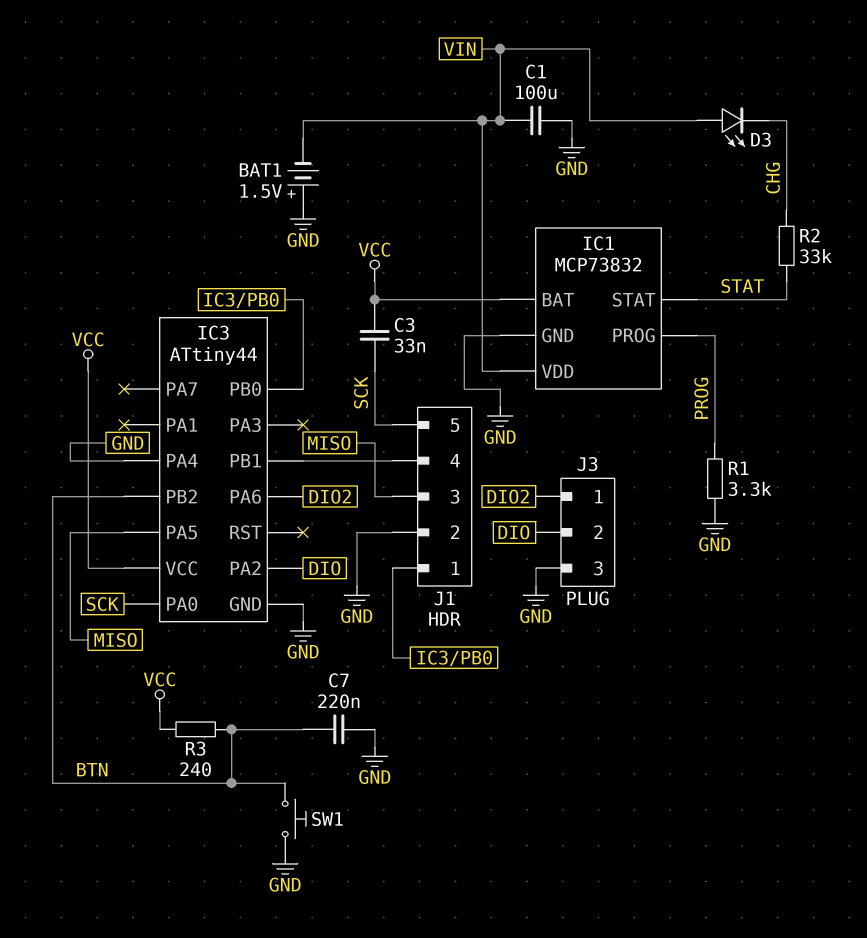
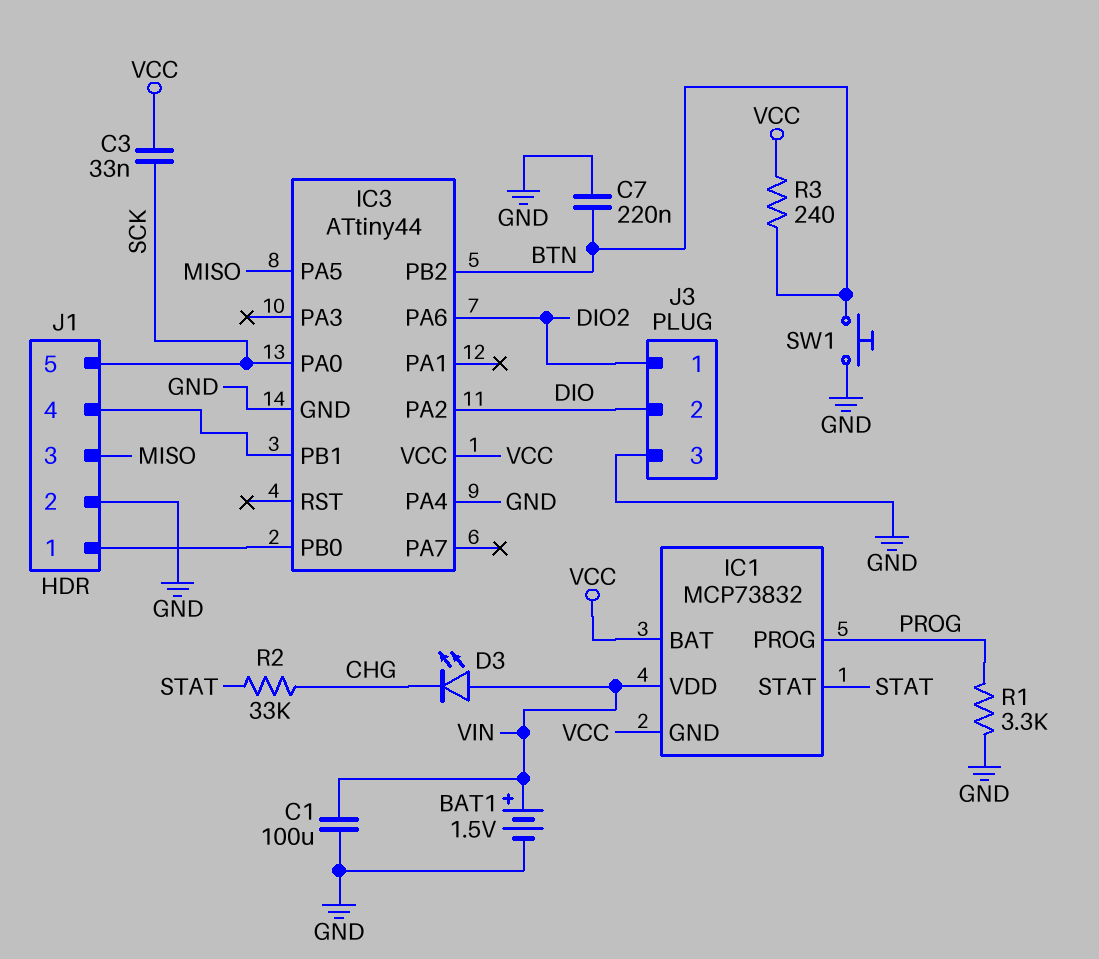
BAT1: 1.5V (plus GND, minus VIN) -> 1.5V (plus VIN, minus GND)
IC1 pin GND: GND -> VCC

